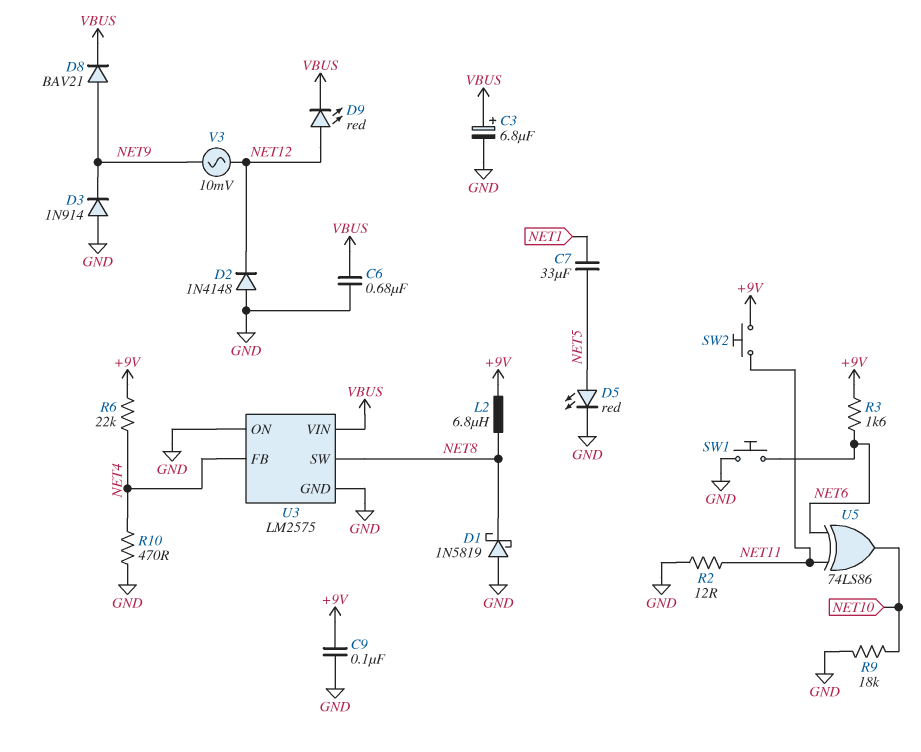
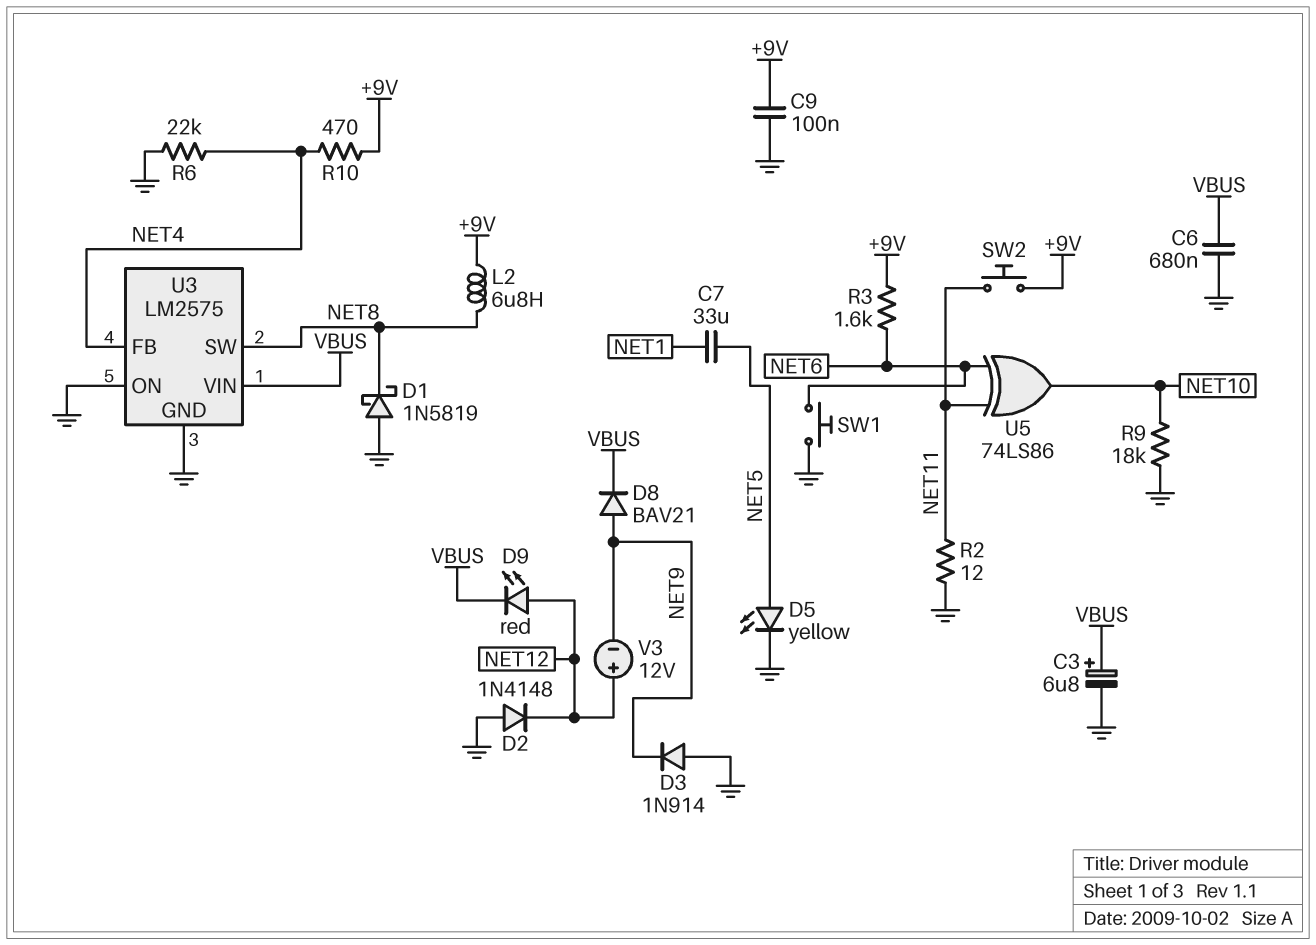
D5: LED red (A NET5, K GND) -> LED yellow (A NET5, K GND)
R6: 22k (+9V, NET4) -> 22k (GND, NET4)
R10: 470 (GND, NET4) -> 470 (+9V, NET4)
V3: AC 10mV (NET9, NET12) -> 12V (plus NET12, minus NET9)

